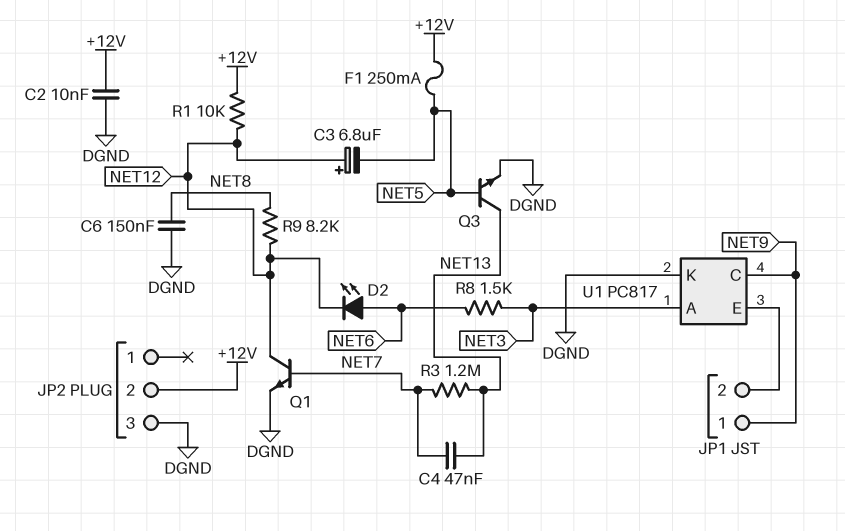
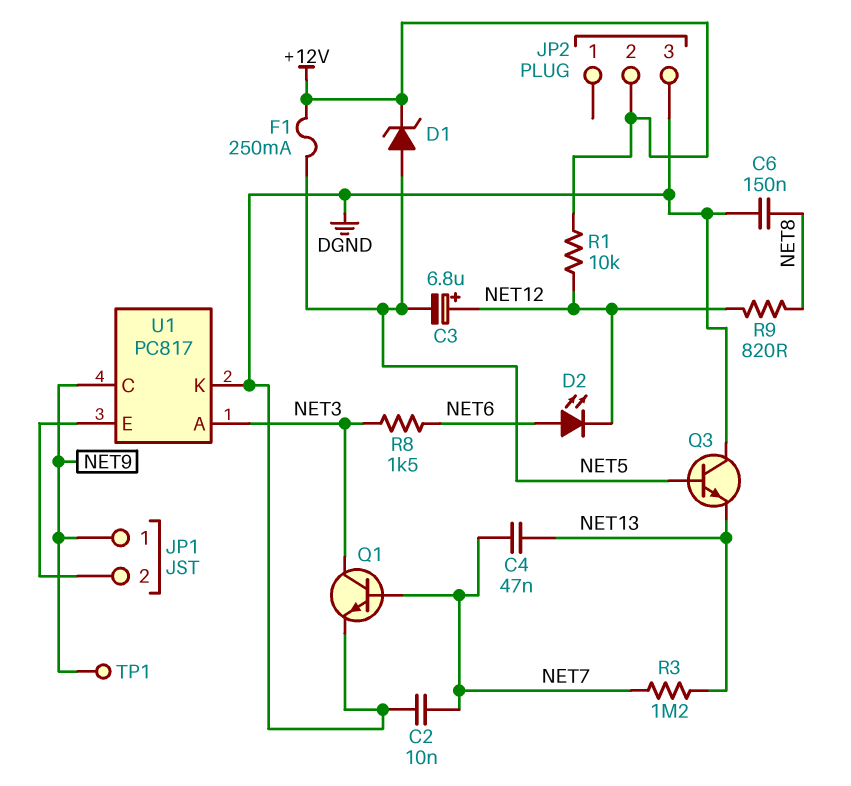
C2: 10nF (+12V, DGND) -> 10nF (DGND, NET7)
D1: none -> zener (A NET5, K +12V)
Q1: NPN (B NET7, C NET12, E DGND) -> NPN (B NET7, C NET3, E DGND)
Q3: NPN (B NET5, C NET13, E DGND) -> NPN (B NET5, C DGND, E NET13)
R9: 8.2k (NET8, NET12) -> 820 (NET8, NET12)
TP1: none -> test point (NET9)

